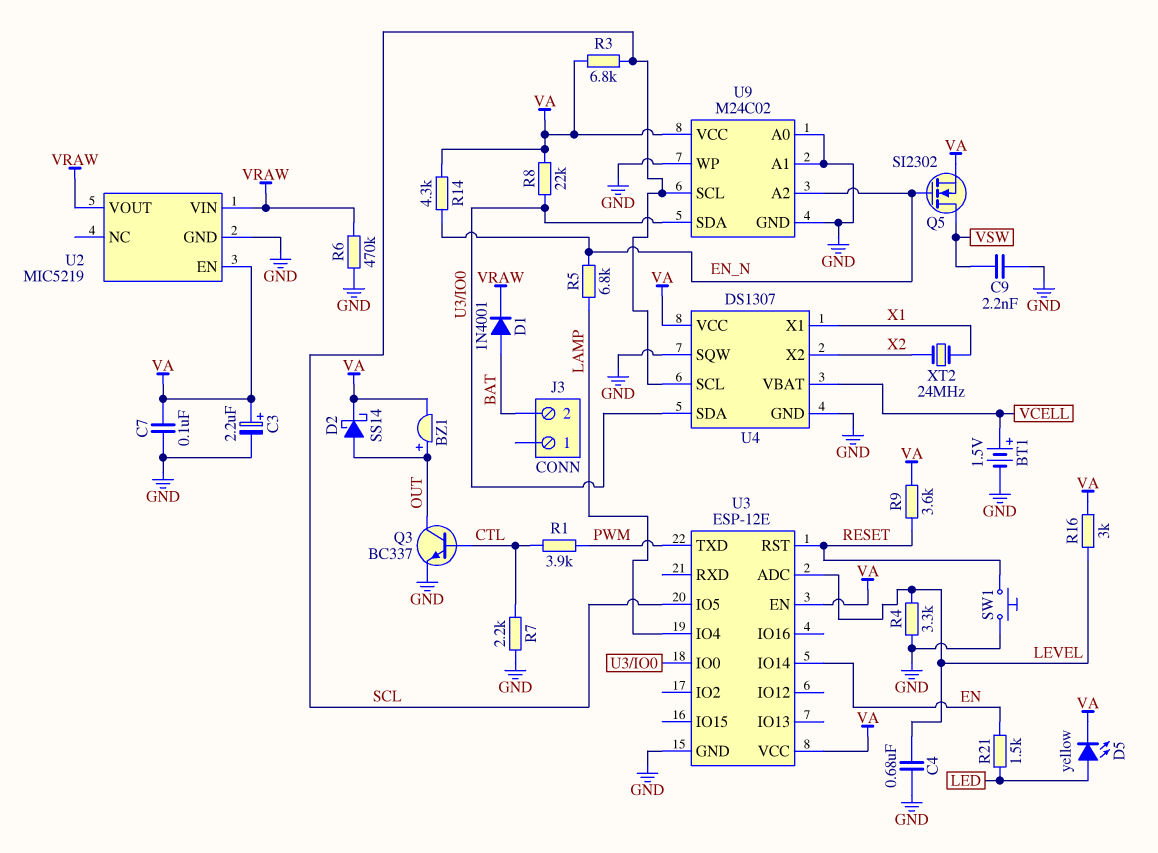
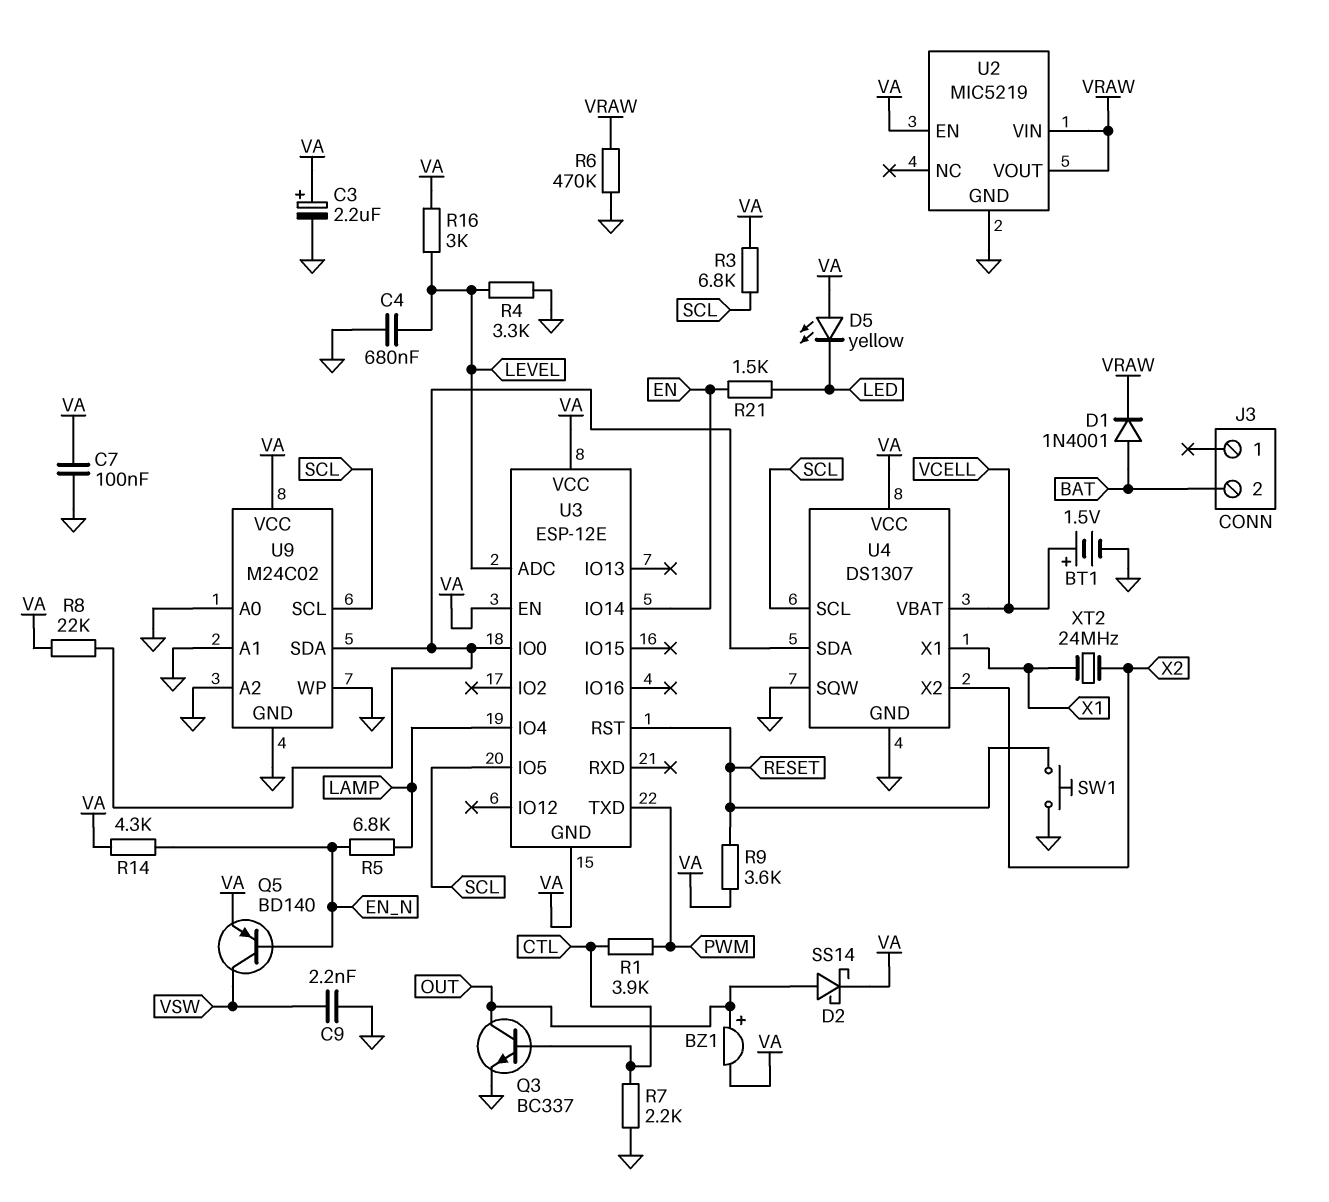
D5: LED yellow (A LED, K VA) -> LED yellow (A VA, K LED)
Q5: NMOS SI2302 (G EN_N, D VSW, S VA) -> PNP BD140 (B EN_N, C VSW, E VA)
U3 pin GND: GND -> VA
U9 pin A2: EN_N -> GND

